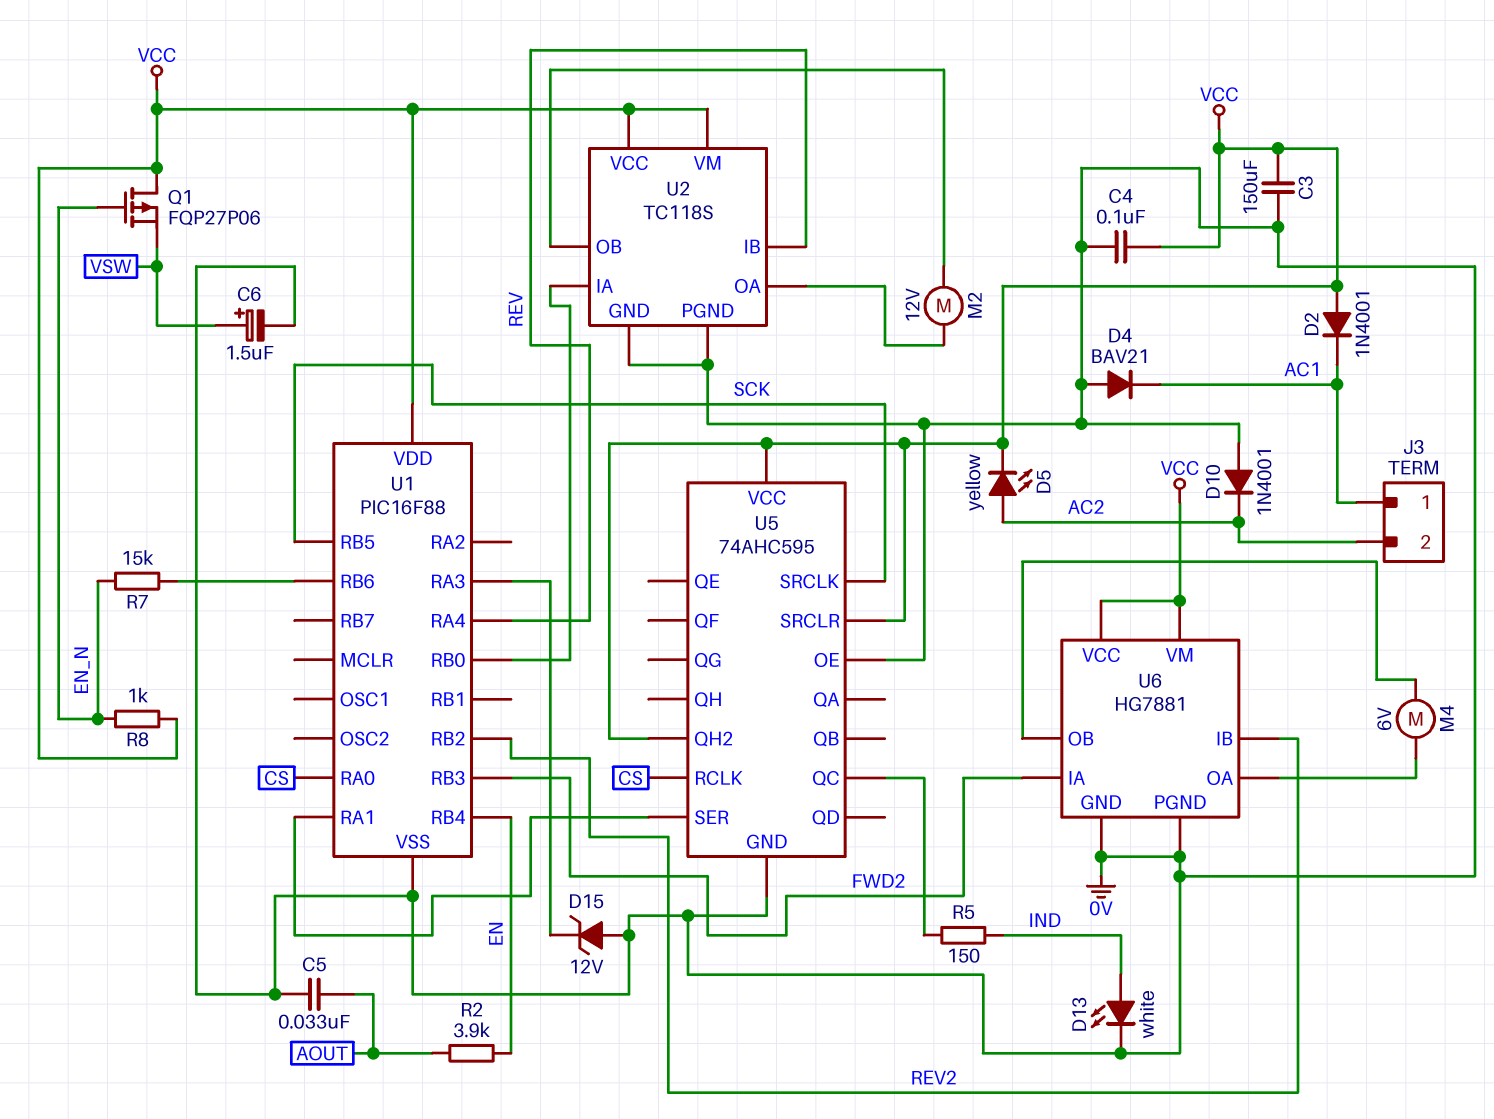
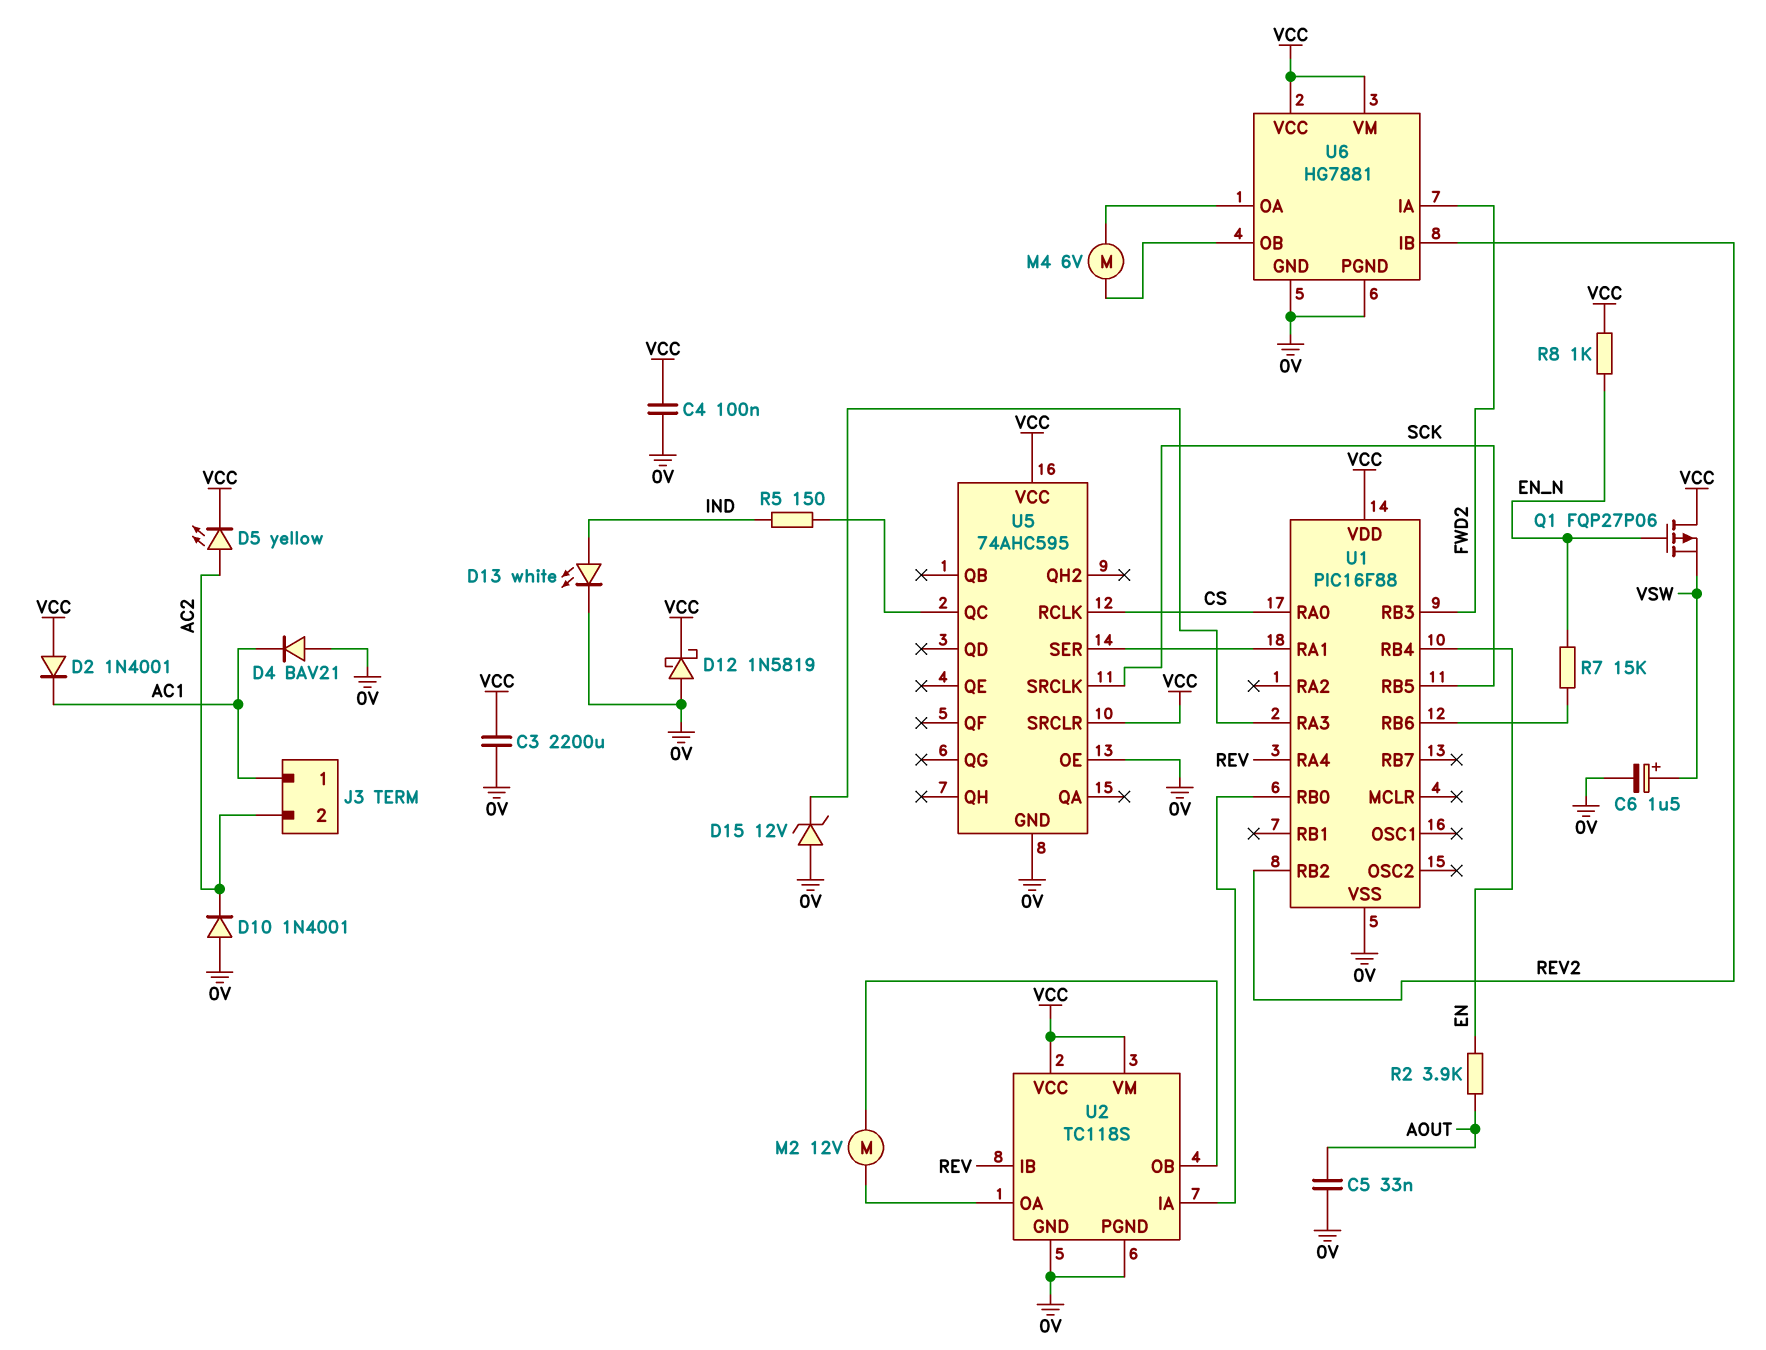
C3: 150uF (0V, VCC) -> 2200uF (0V, VCC)
D12: none -> schottky 1N5819 (A 0V, K VCC)
U5 pin QH2: VCC -> none

